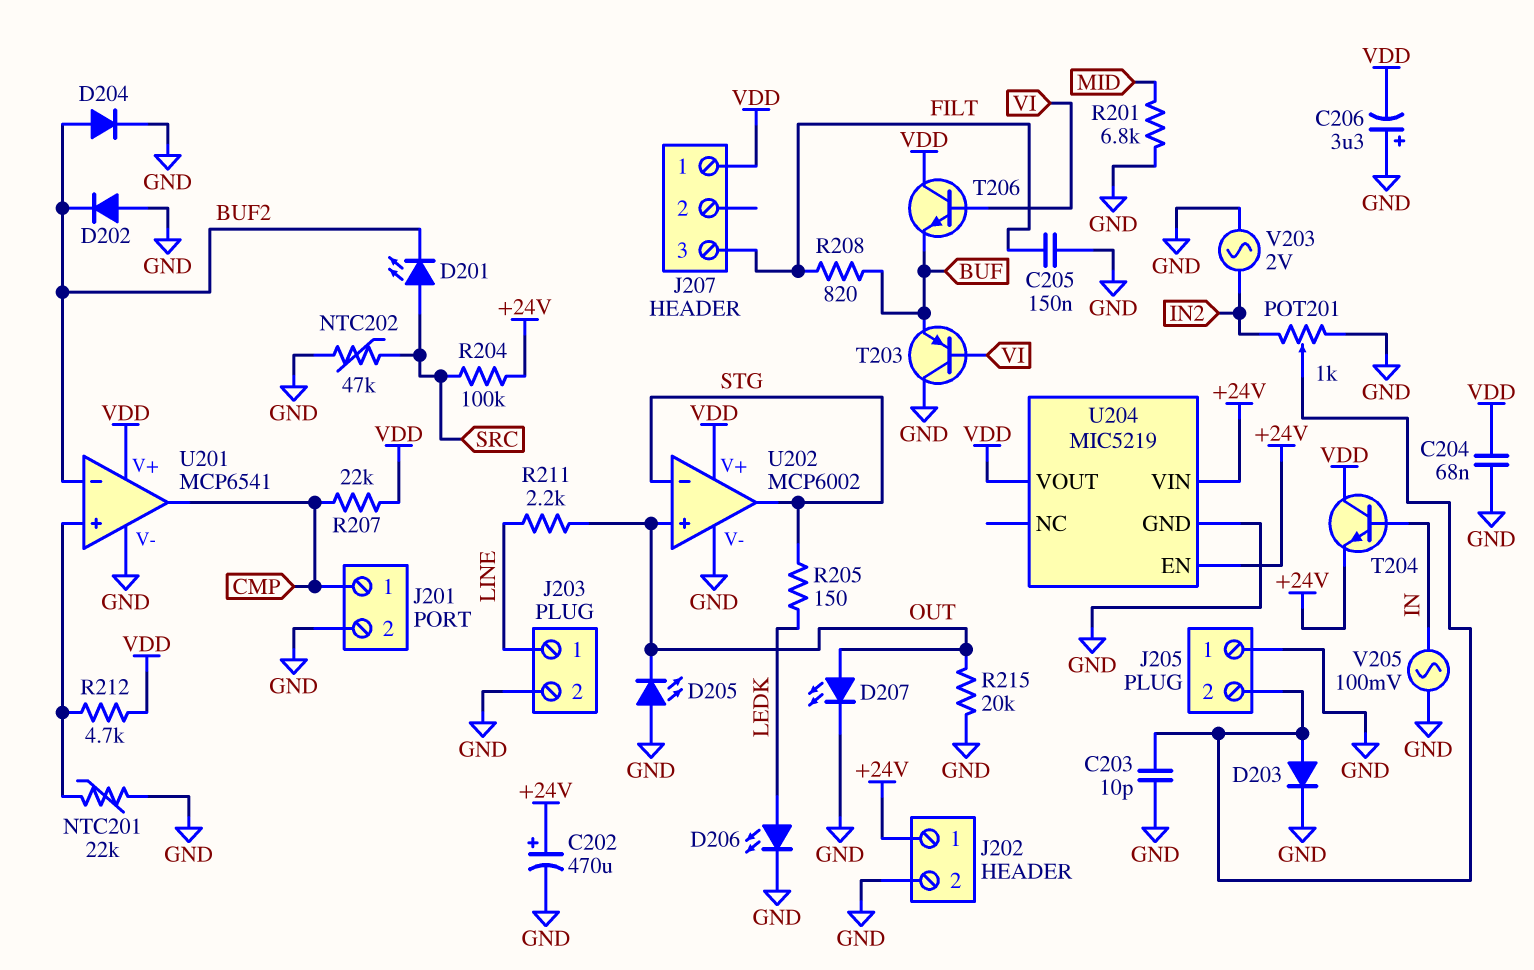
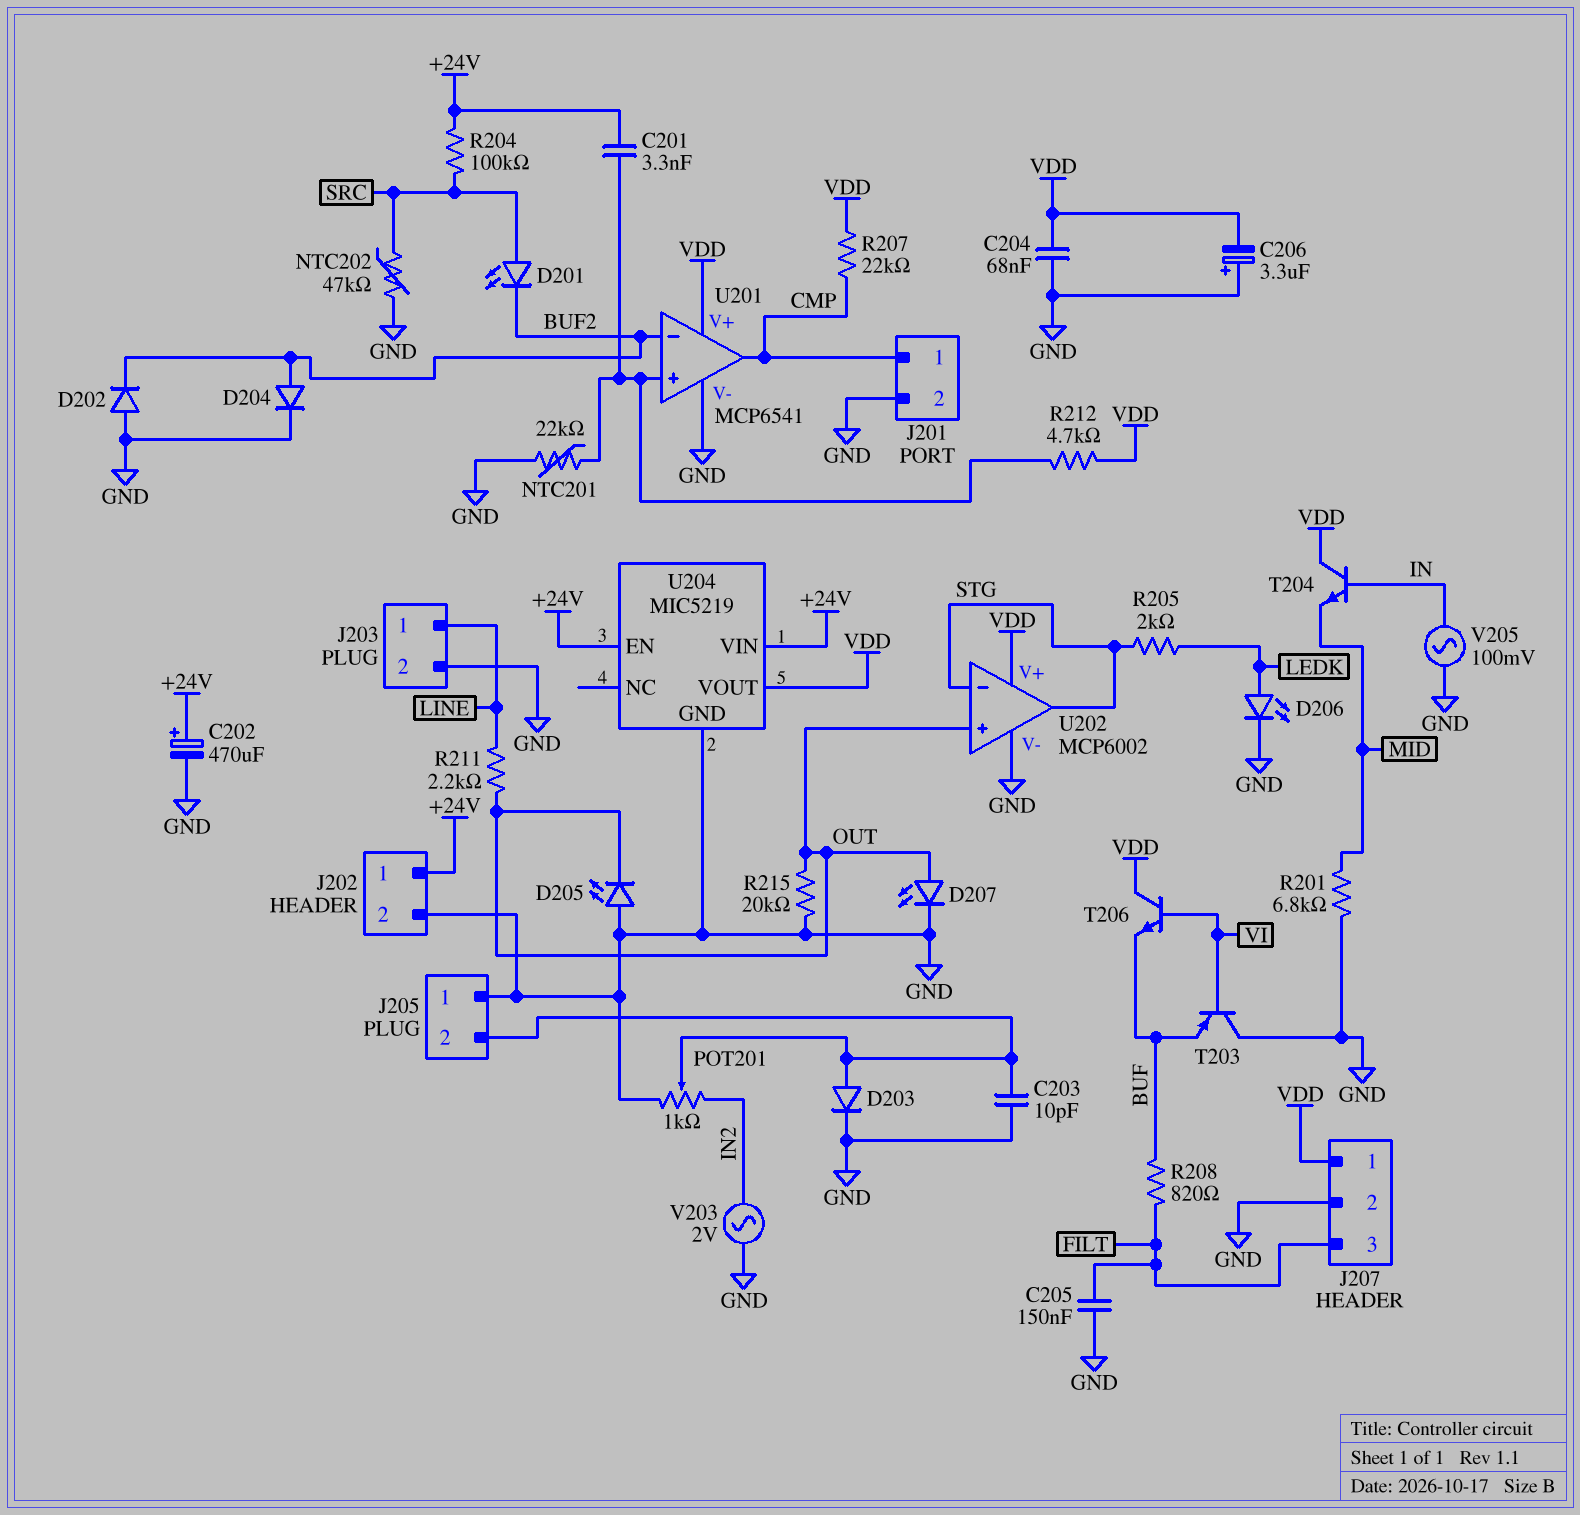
C201: none -> 3.3nF (+24V, U201/in+)
J207 pin 2: none -> GND
R205: 150 (LEDK, STG) -> 2k (LEDK, STG)
T204: NPN (B IN, C VDD, E +24V) -> NPN (B IN, C VDD, E MID)

